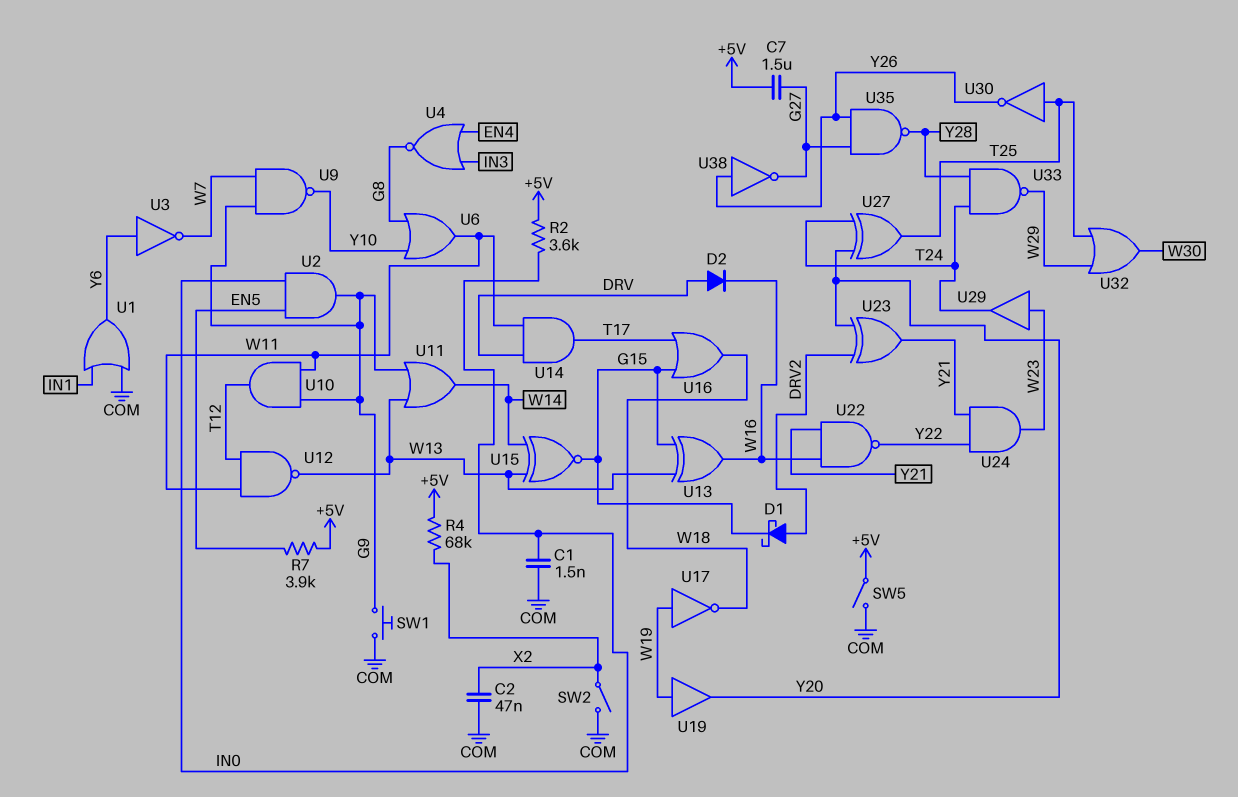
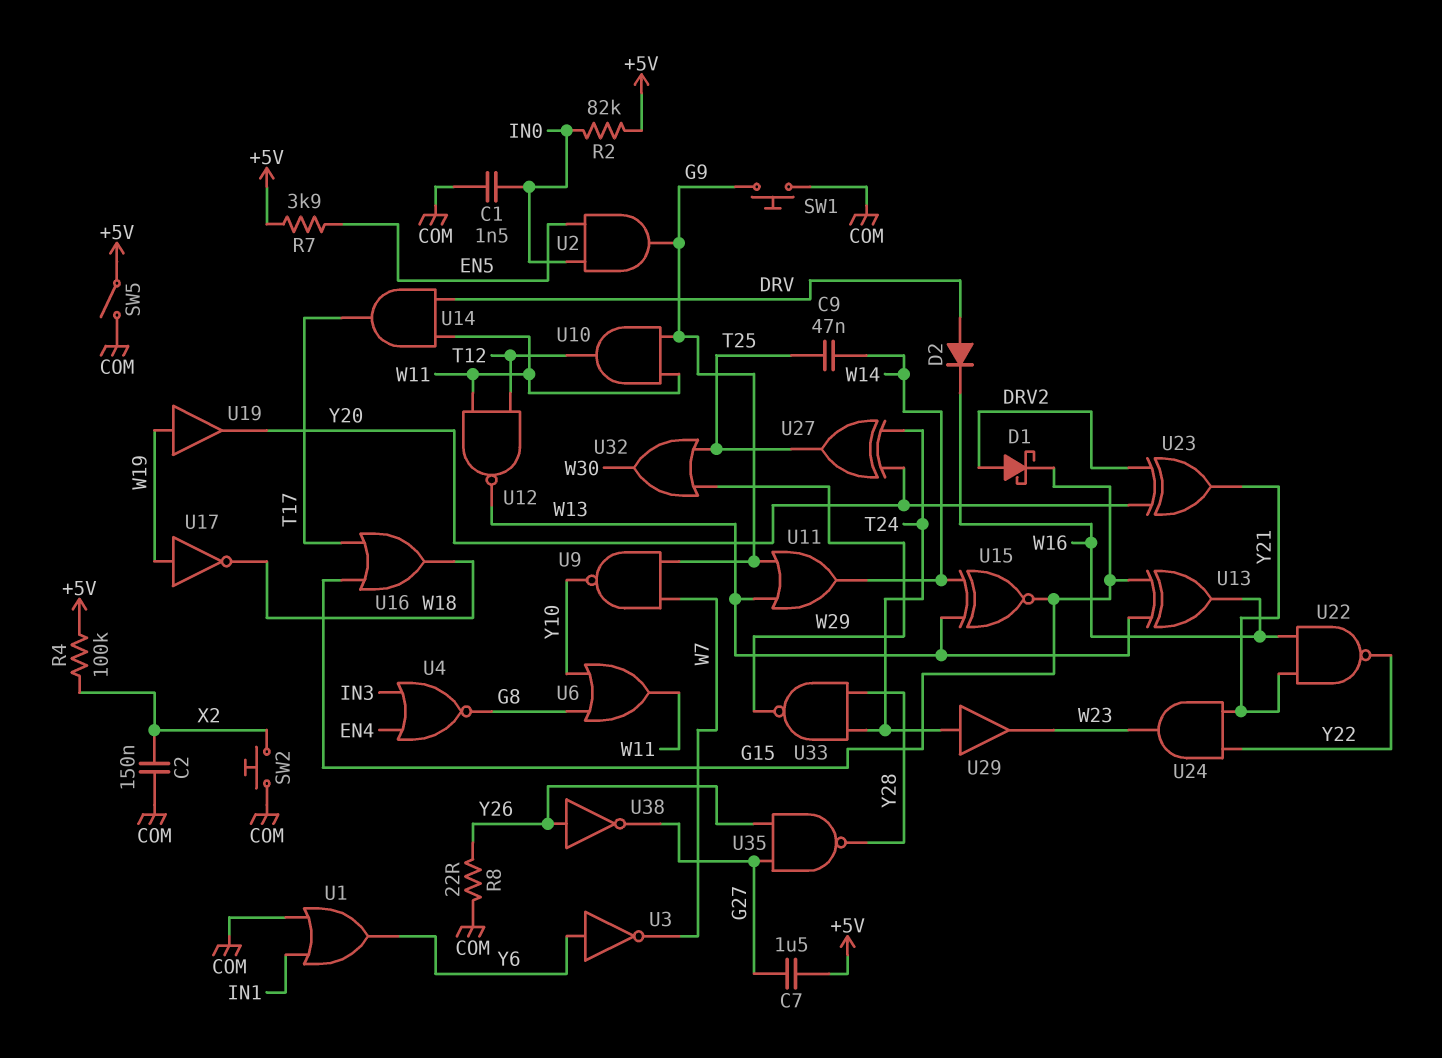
C2: 47nF (COM, X2) -> 150nF (COM, X2)
C9: none -> 47nF (T25, W14)
R2: 3.6k (+5V, IN0) -> 82k (+5V, IN0)
R4: 68k (+5V, X2) -> 100k (+5V, X2)
R8: none -> 22 (COM, Y26)
SW2: switch (COM, X2) -> button (COM, X2)
U29: buffer (in W23, out T24) -> buffer (in T24, out W23)
U30: NOT (in T25, out Y26) -> none

